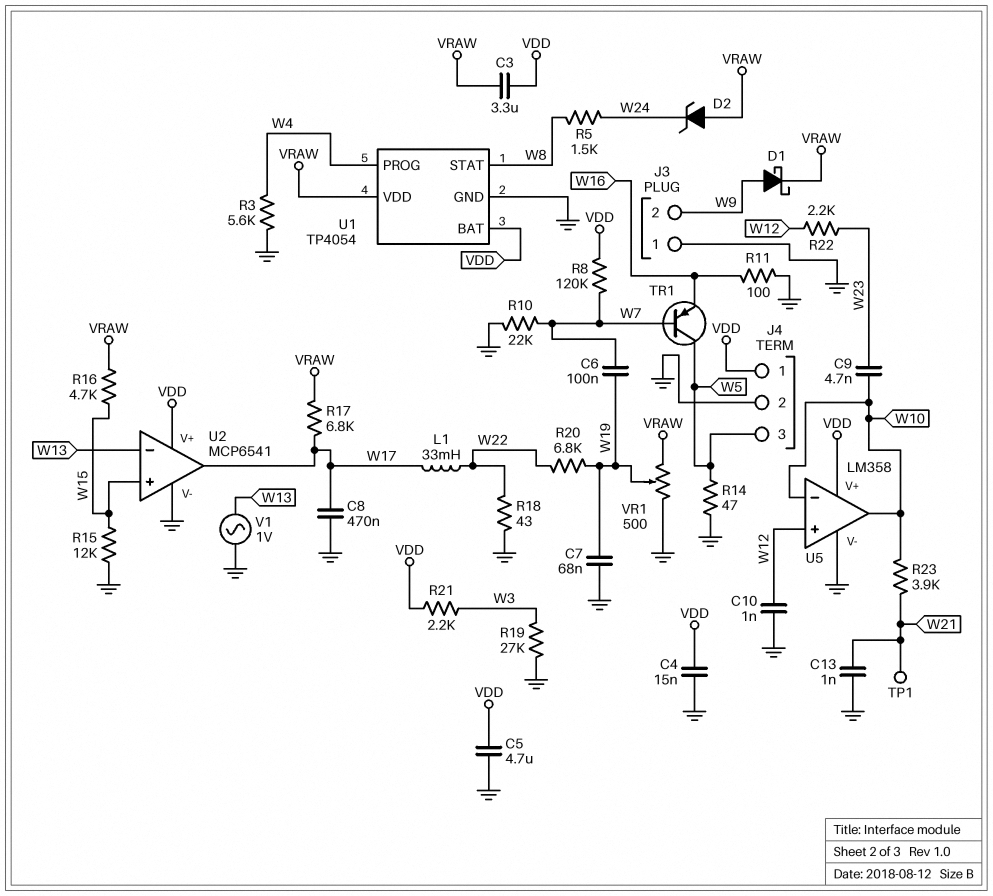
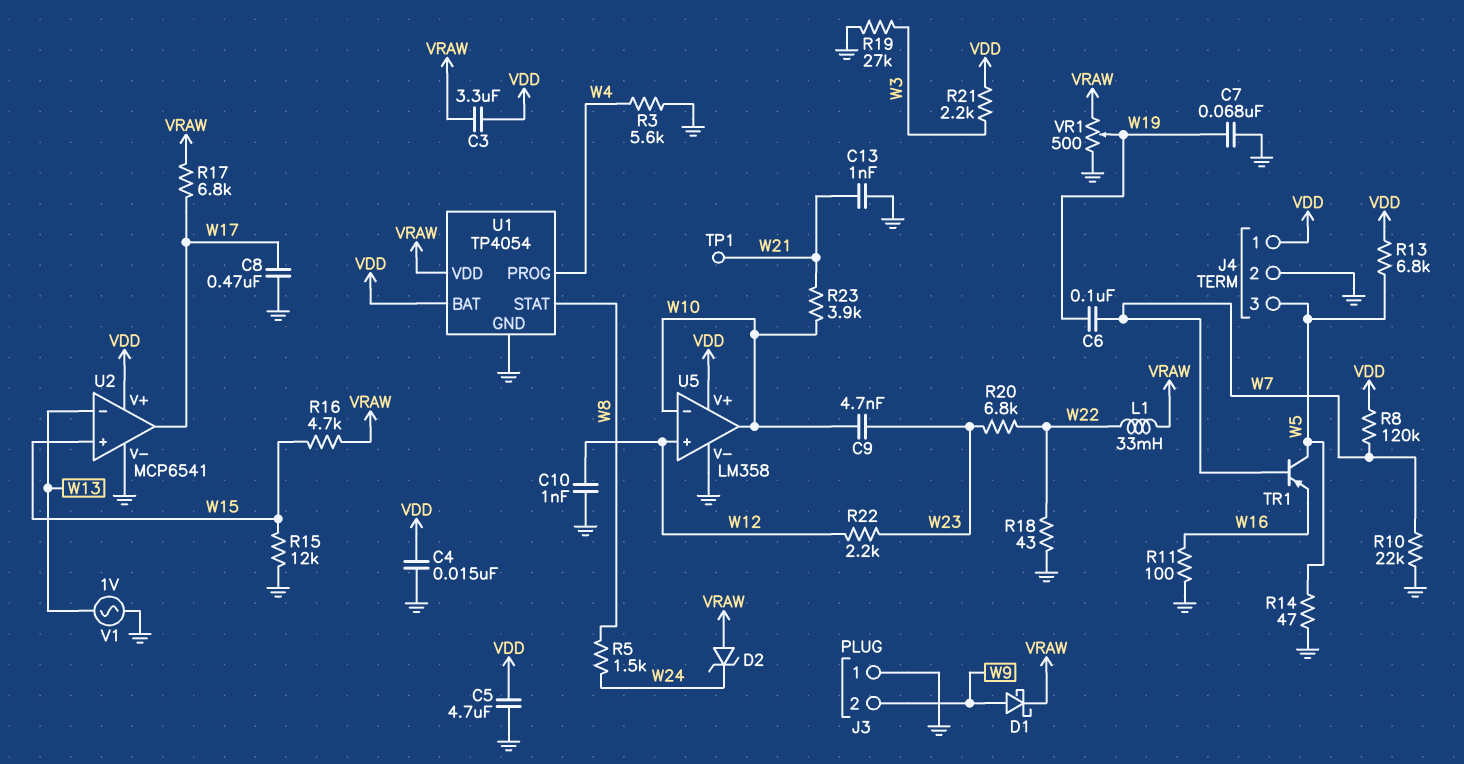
L1: 33mH (W17, W22) -> 33mH (VRAW, W22)
R13: none -> 6.8k (VDD, W5)
R20: 6.8k (W19, W22) -> 6.8k (W22, W23)

